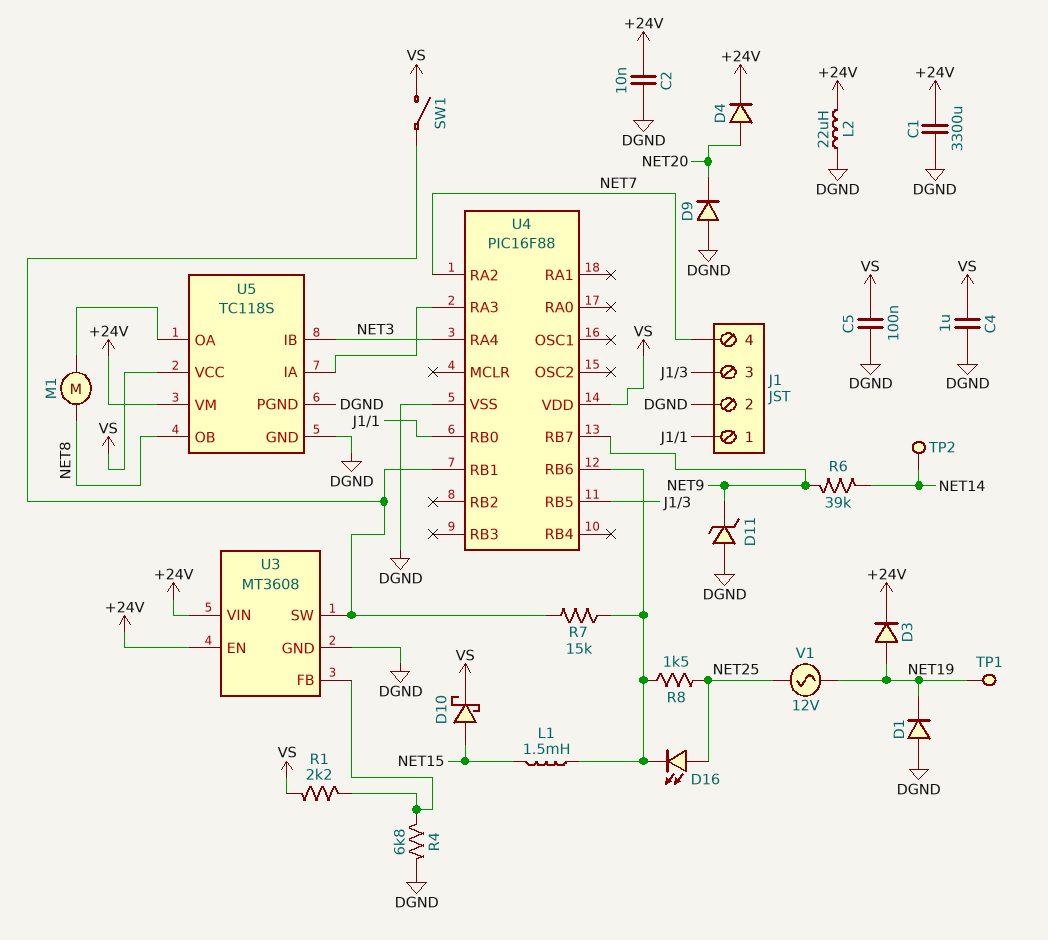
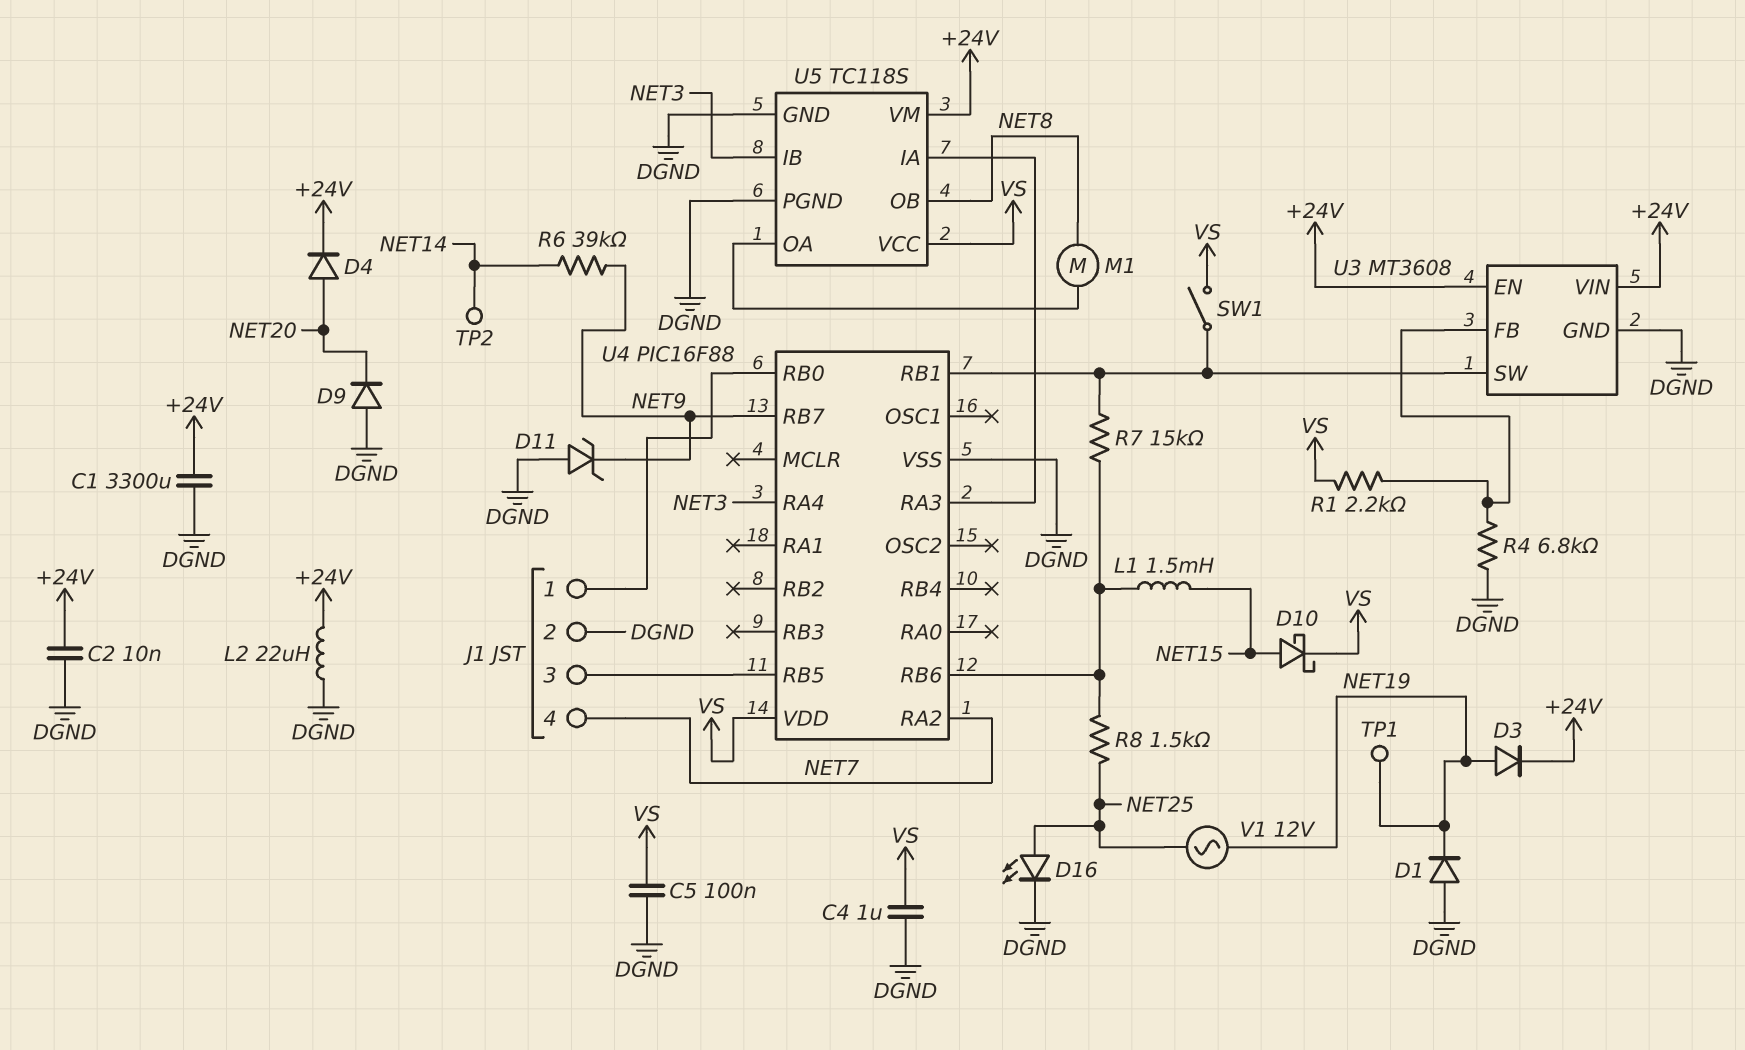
D16: LED (A NET25, K U4/RB6) -> LED (A NET25, K DGND)

